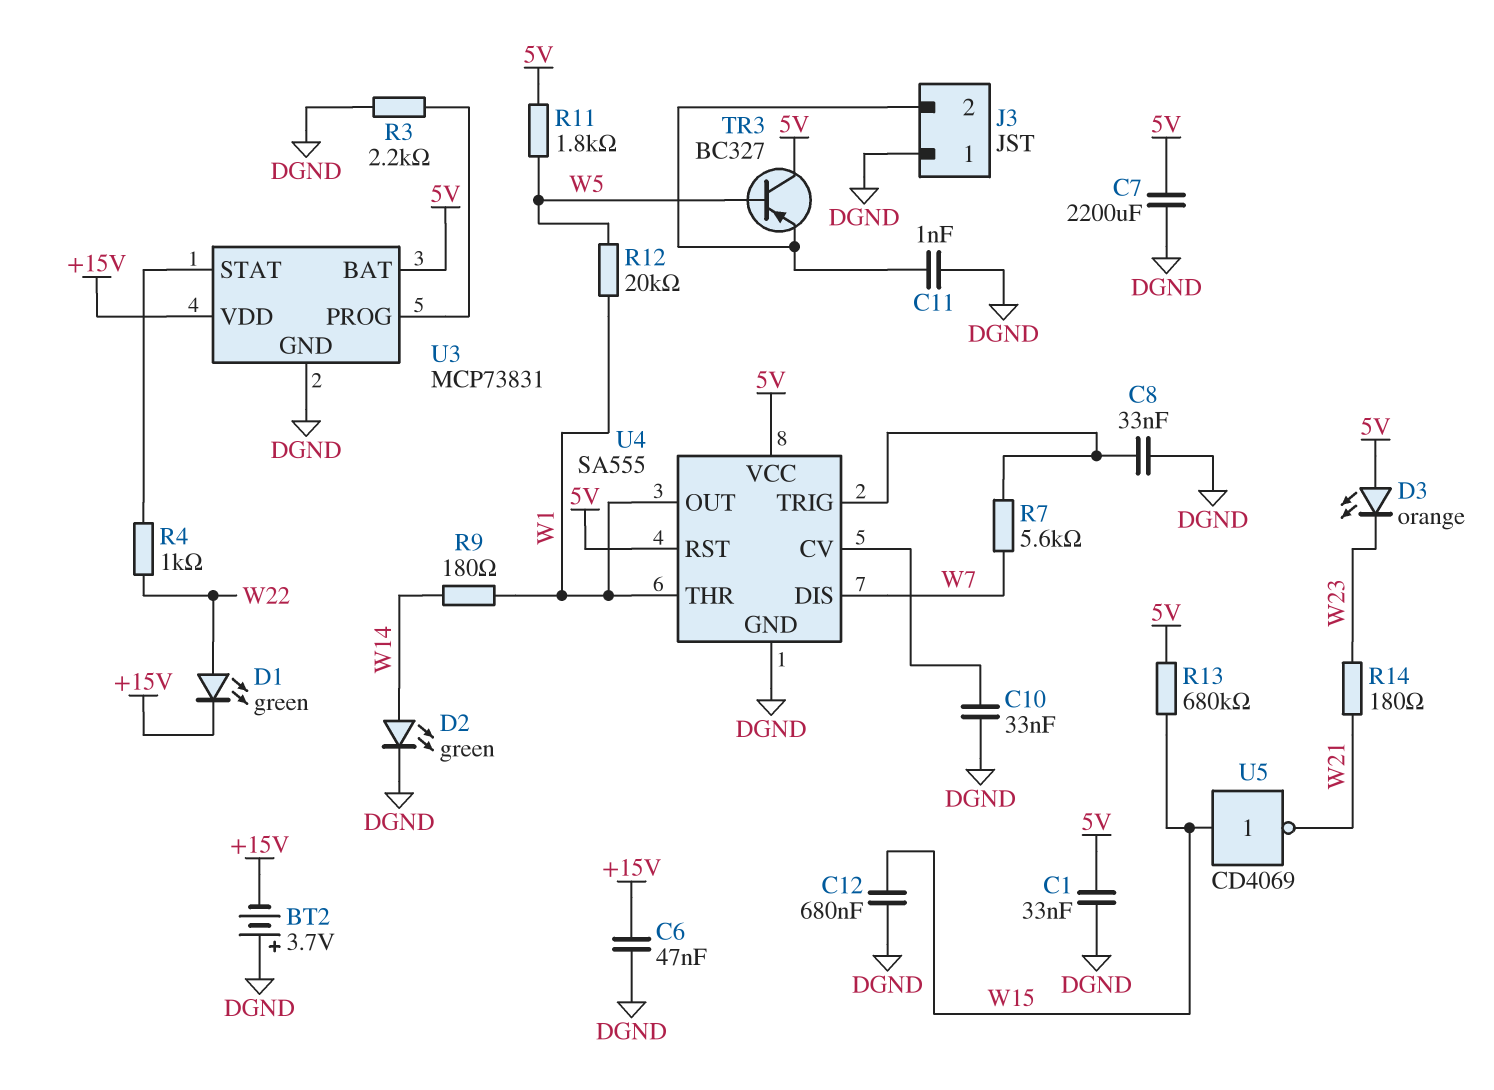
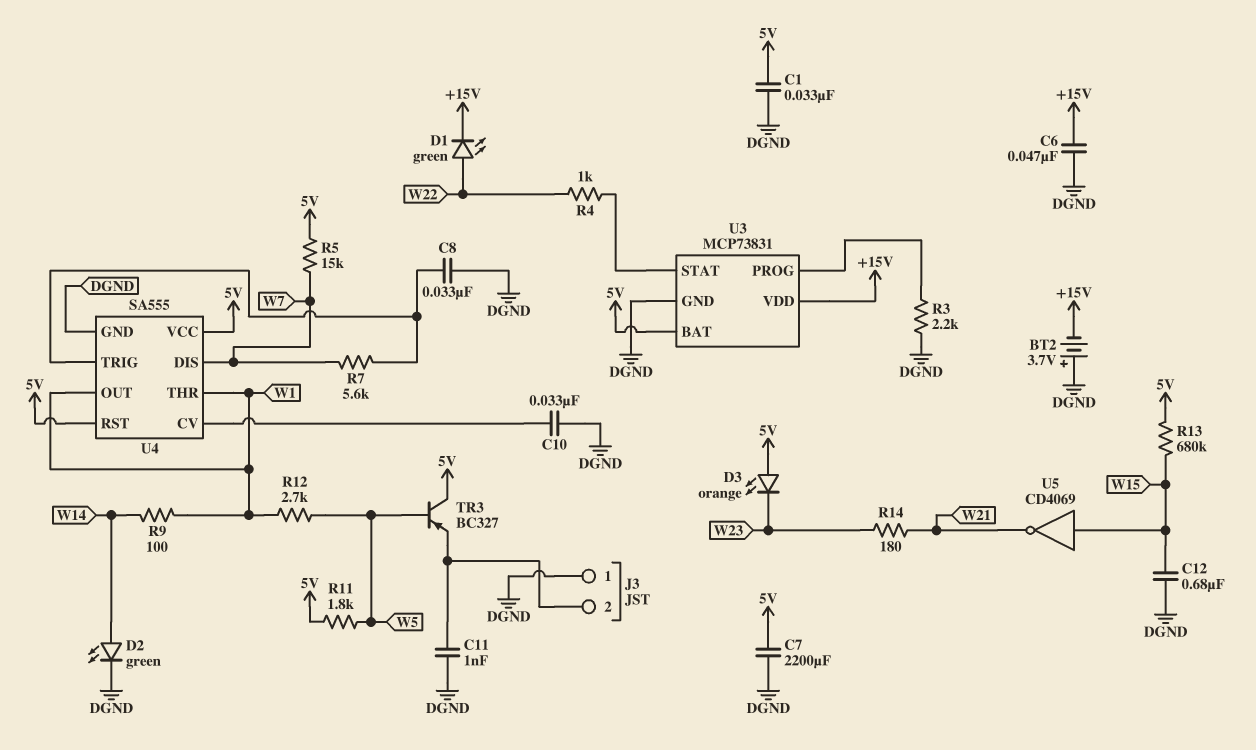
R5: none -> 15k (5V, W7)
R9: 180 (W1, W14) -> 100 (W1, W14)
R12: 20k (W1, W5) -> 2.7k (W1, W5)

